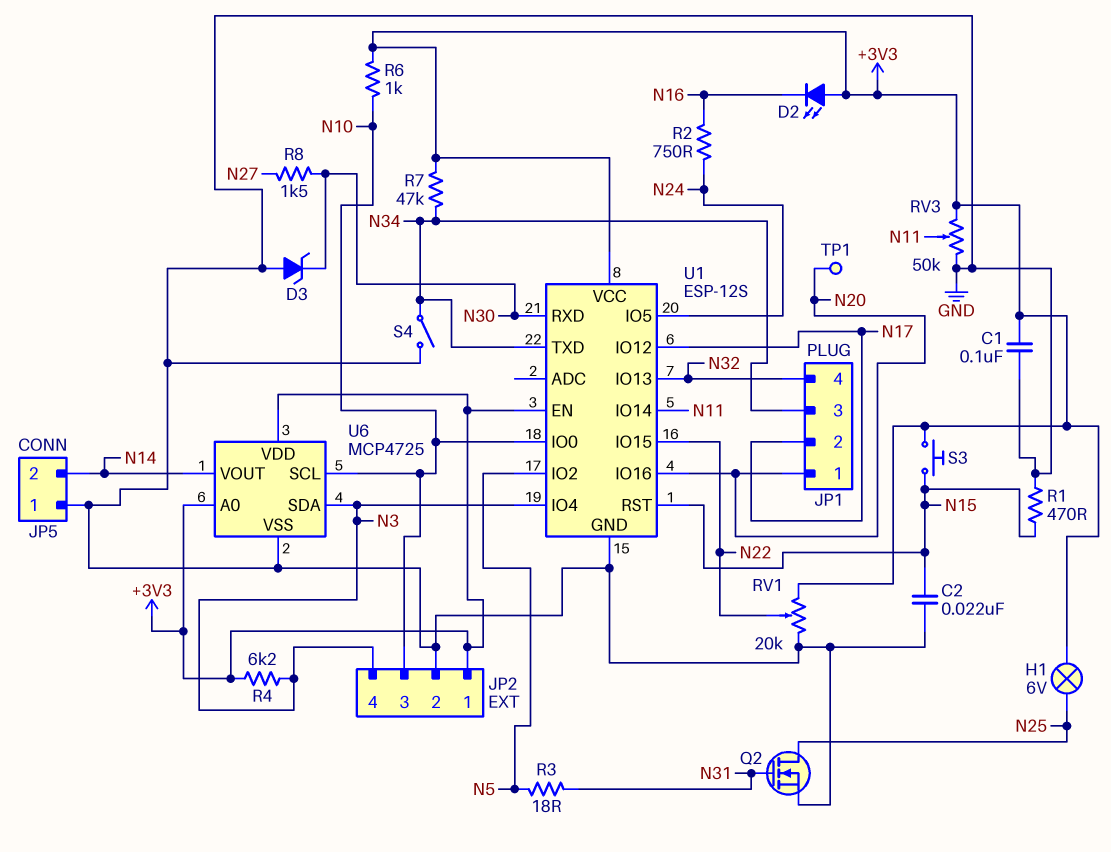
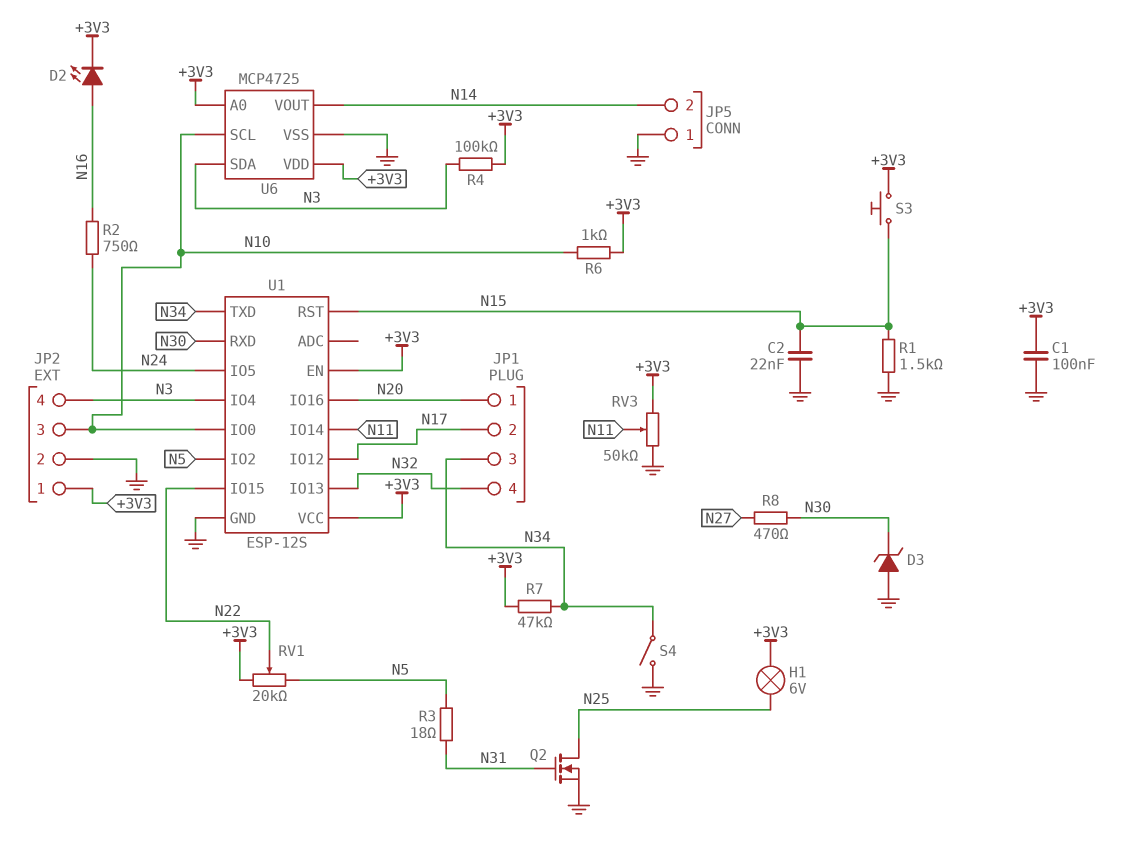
D2: LED (A +3V3, K N16) -> LED (A N16, K +3V3)
R1: 470 (GND, N15) -> 1.5k (GND, N15)
R4: 6.2k (+3V3, N3) -> 100k (+3V3, N3)
R8: 1.5k (N27, N30) -> 470 (N27, N30)
RV1: 20k (+3V3, GND, wiper N22) -> 20k (+3V3, N5, wiper N22)
TP1: test point (N20) -> none

